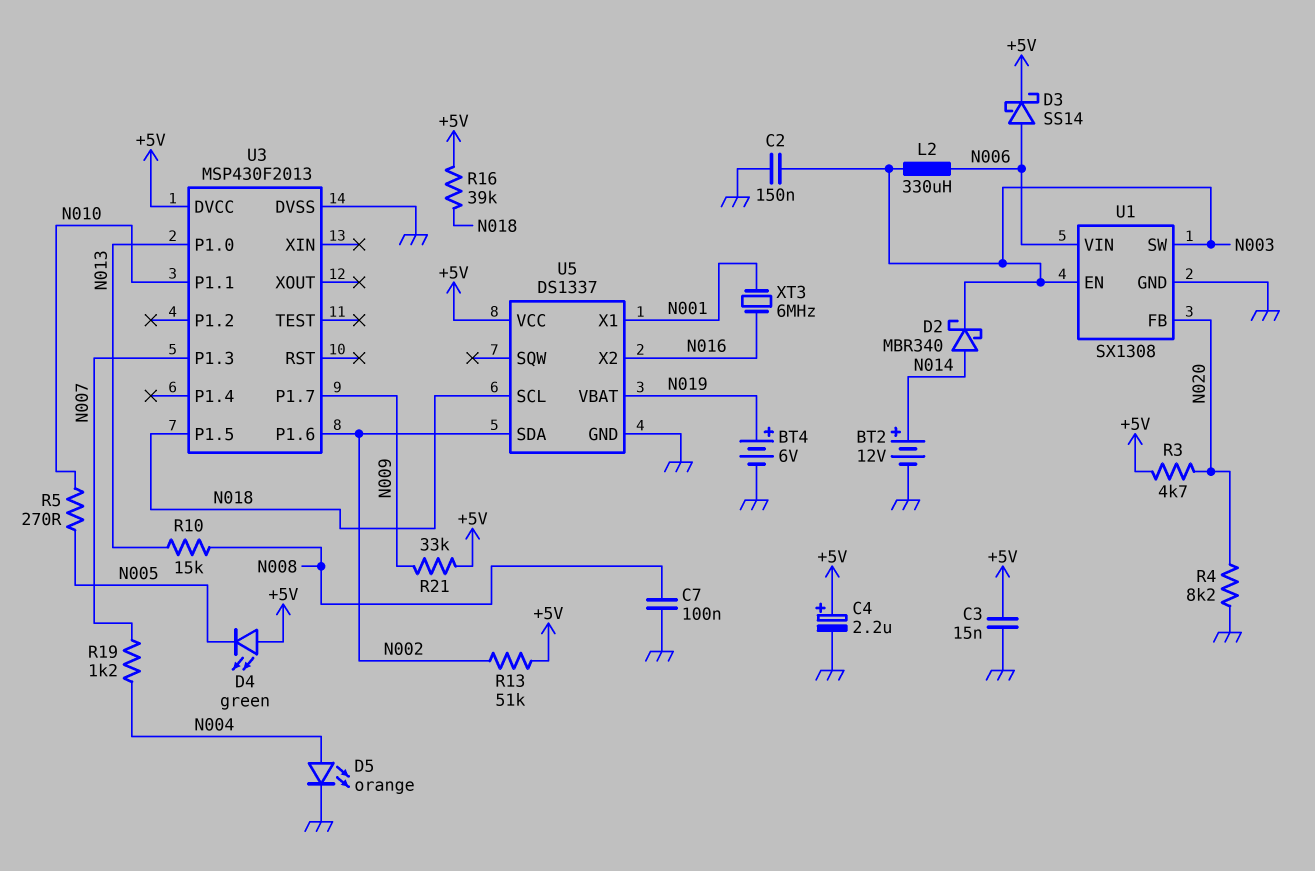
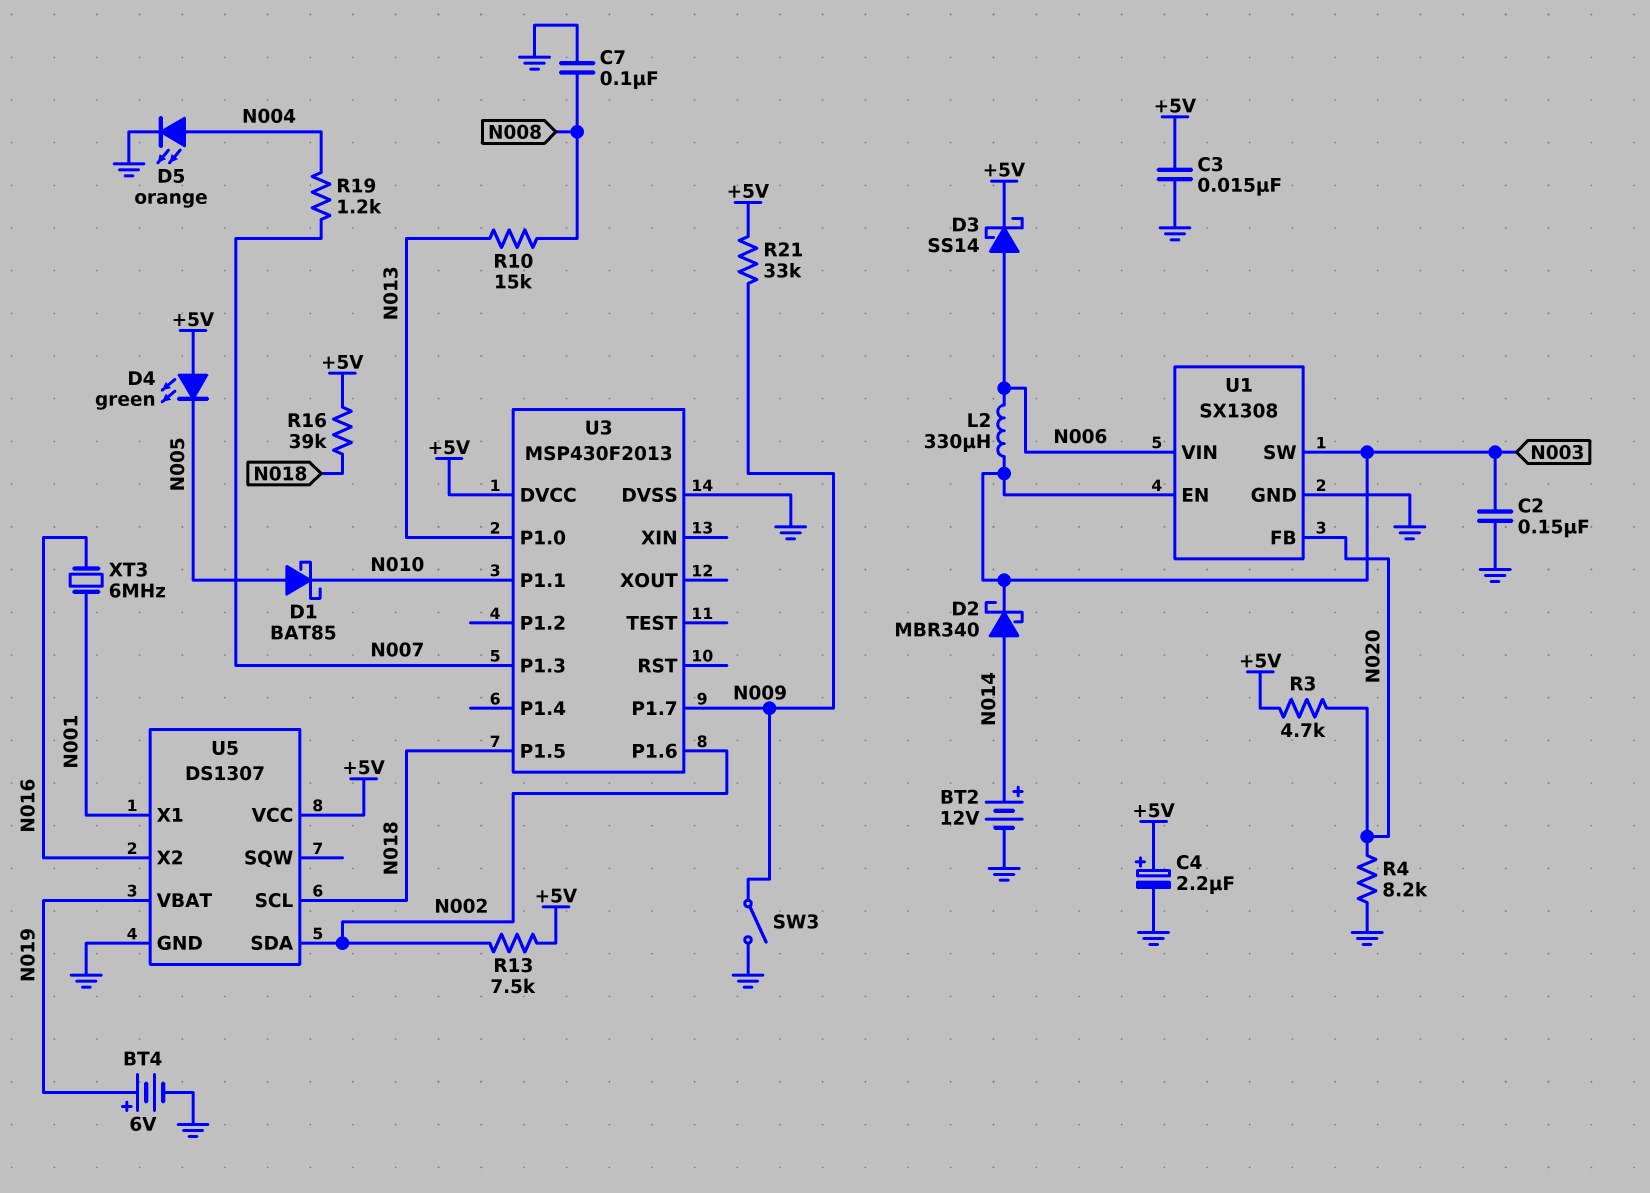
D1: none -> schottky BAT85 (A N005, K N010)
R5: 270 (N005, N010) -> none
R13: 51k (+5V, N002) -> 7.5k (+5V, N002)
SW3: none -> switch (GND, N009)
U5: DS1337 -> DS1307

